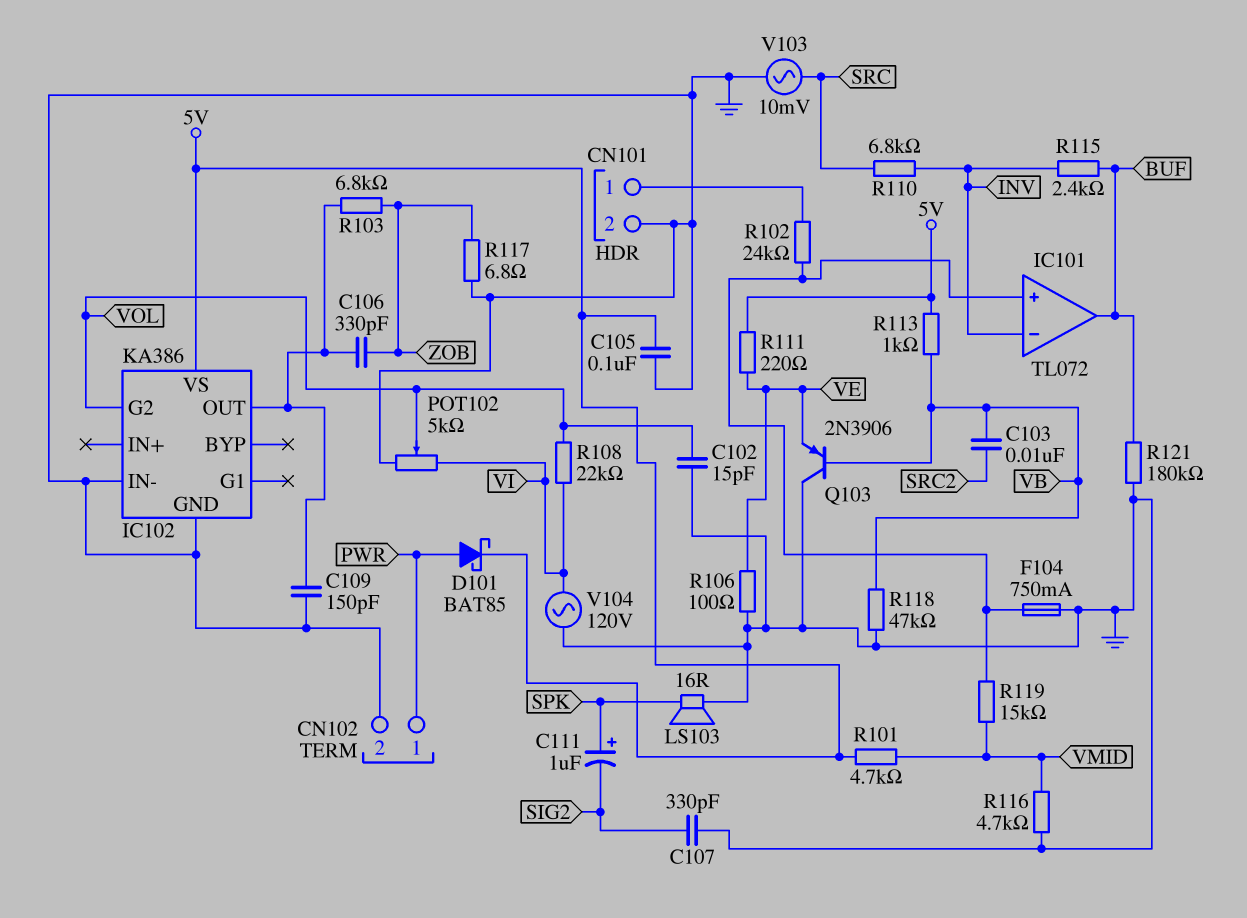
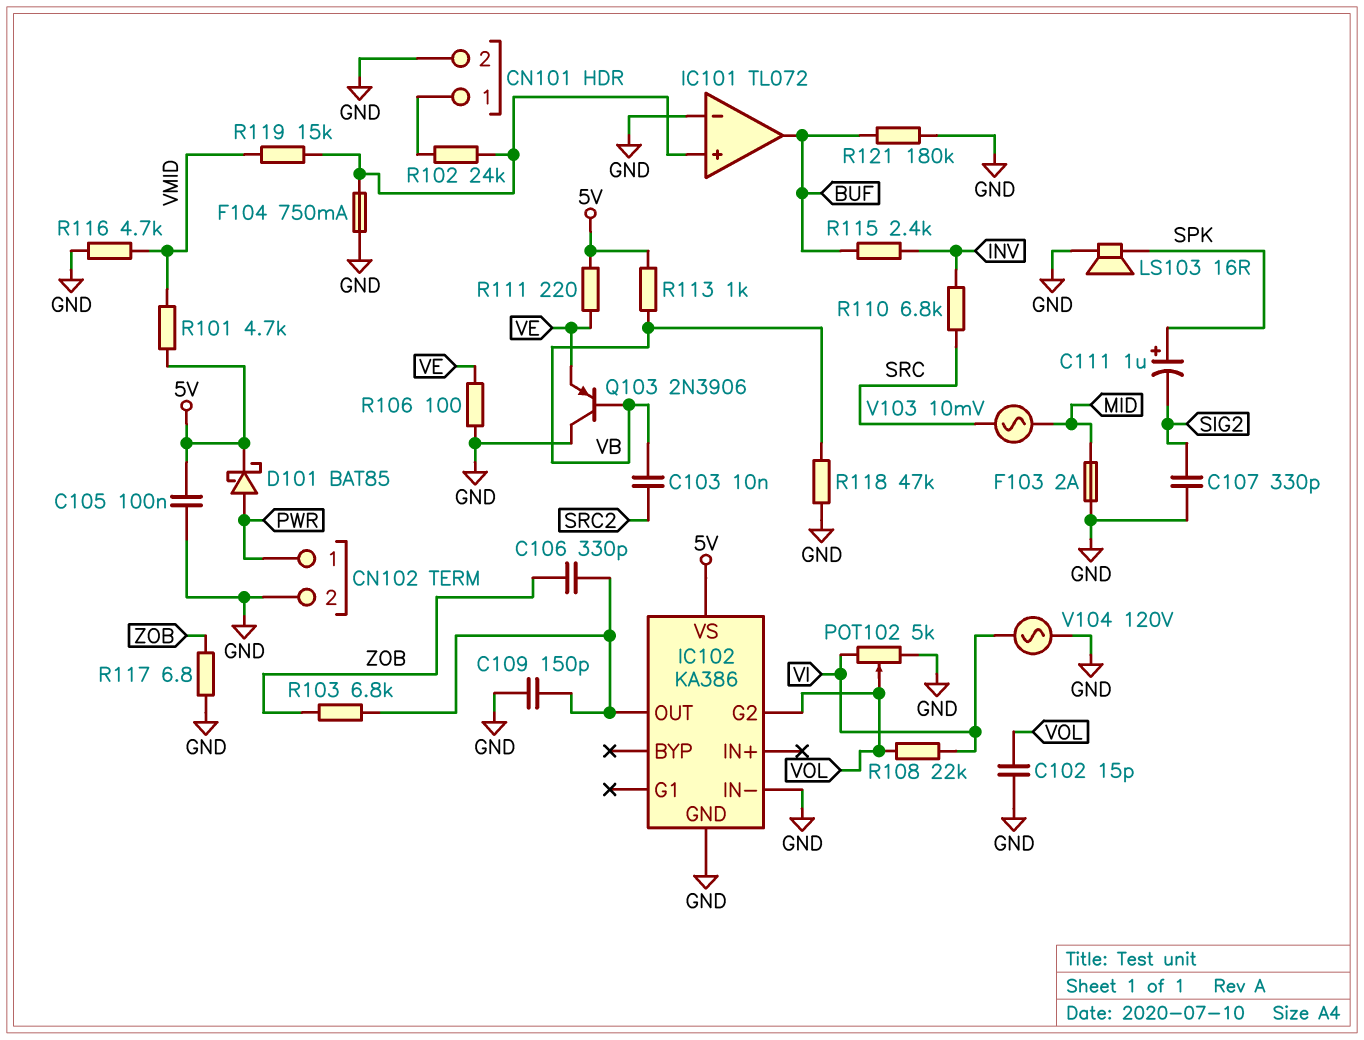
F103: none -> 2A (GND, MID)
IC101 pin in-: INV -> GND
V103: AC 10mV (GND, SRC) -> AC 10mV (MID, SRC)

